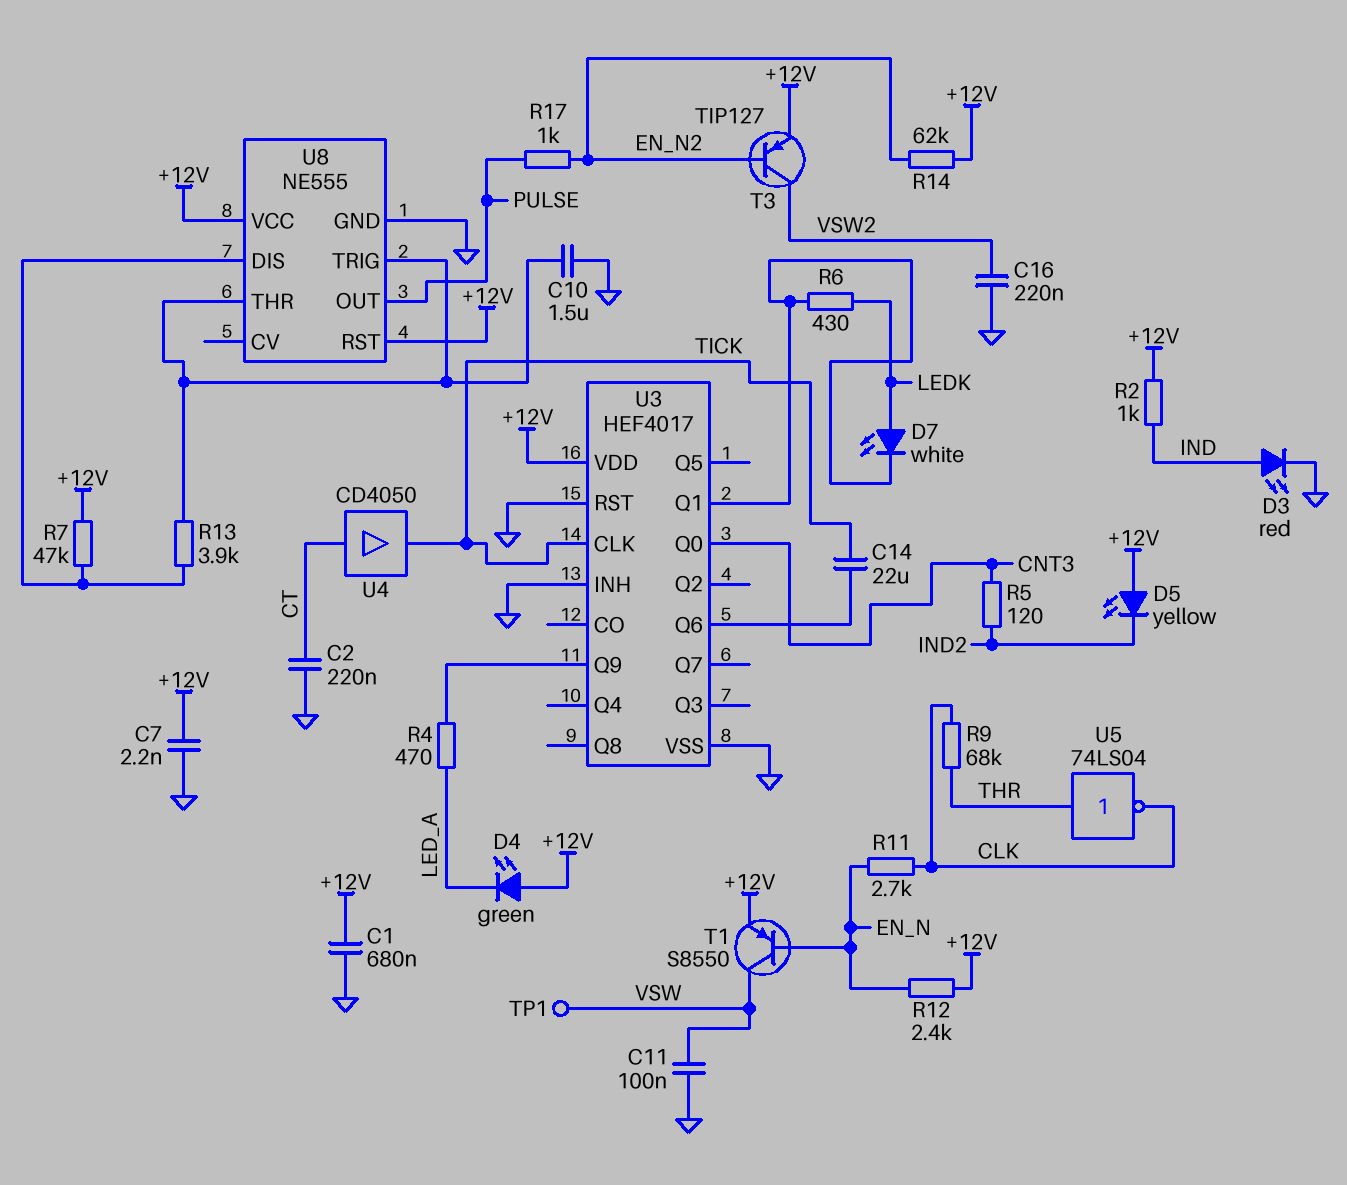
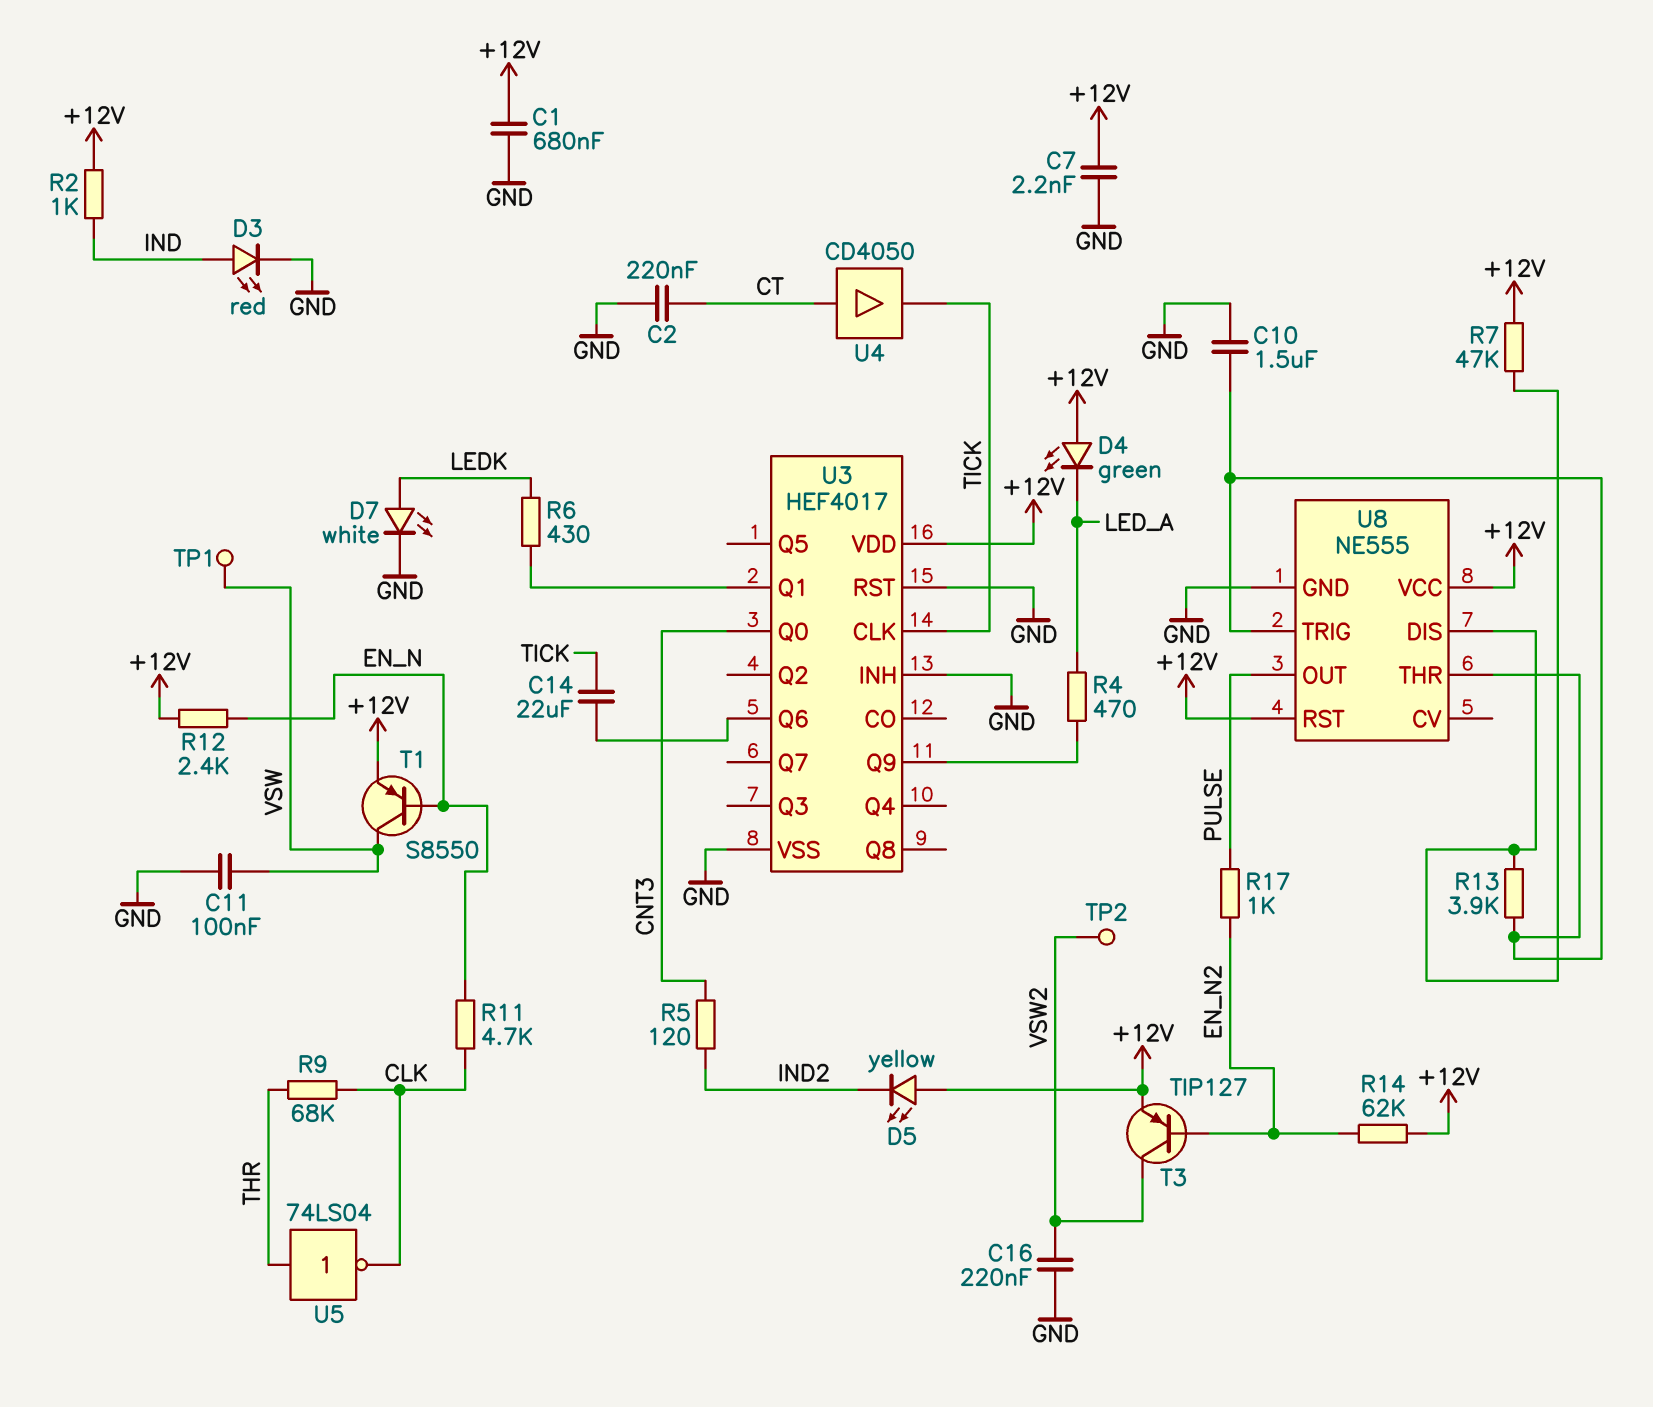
D7: LED white (A LEDK, K U3/Q1) -> LED white (A LEDK, K GND)
R11: 2.7k (CLK, EN_N) -> 4.7k (CLK, EN_N)
TP2: none -> test point (VSW2)

